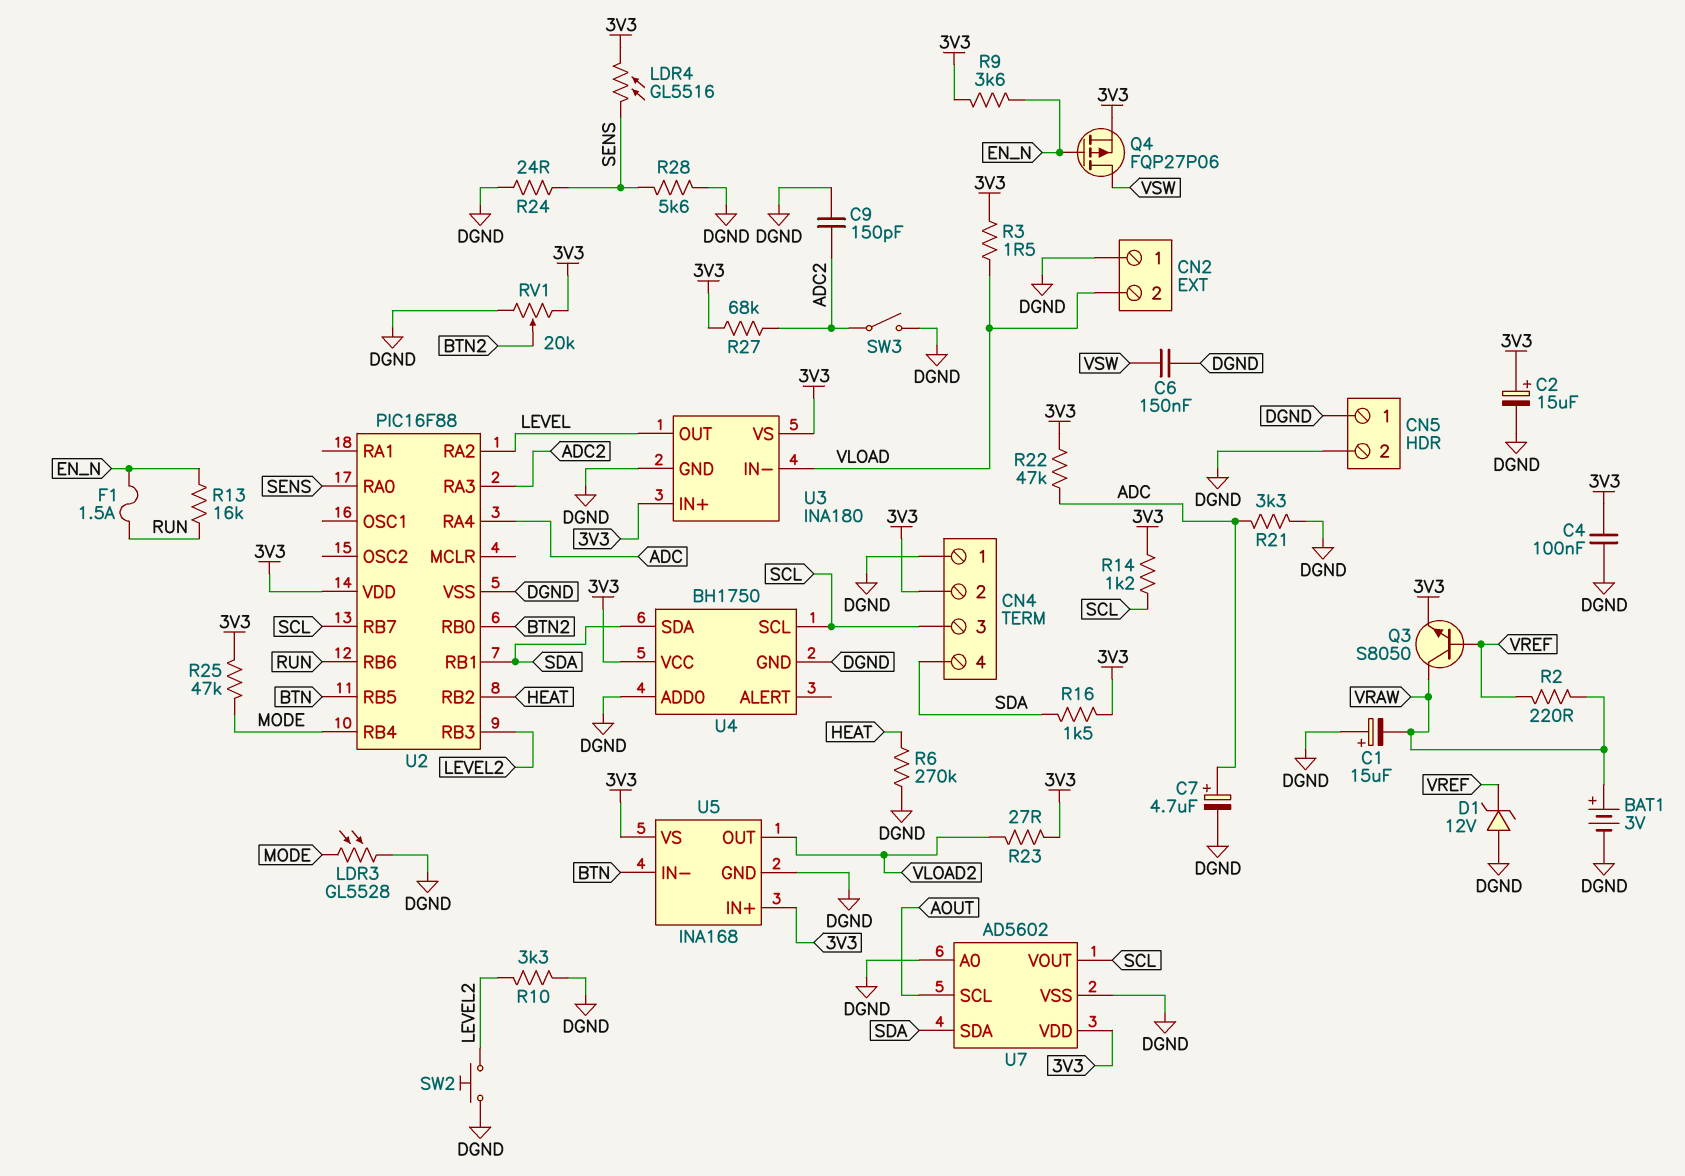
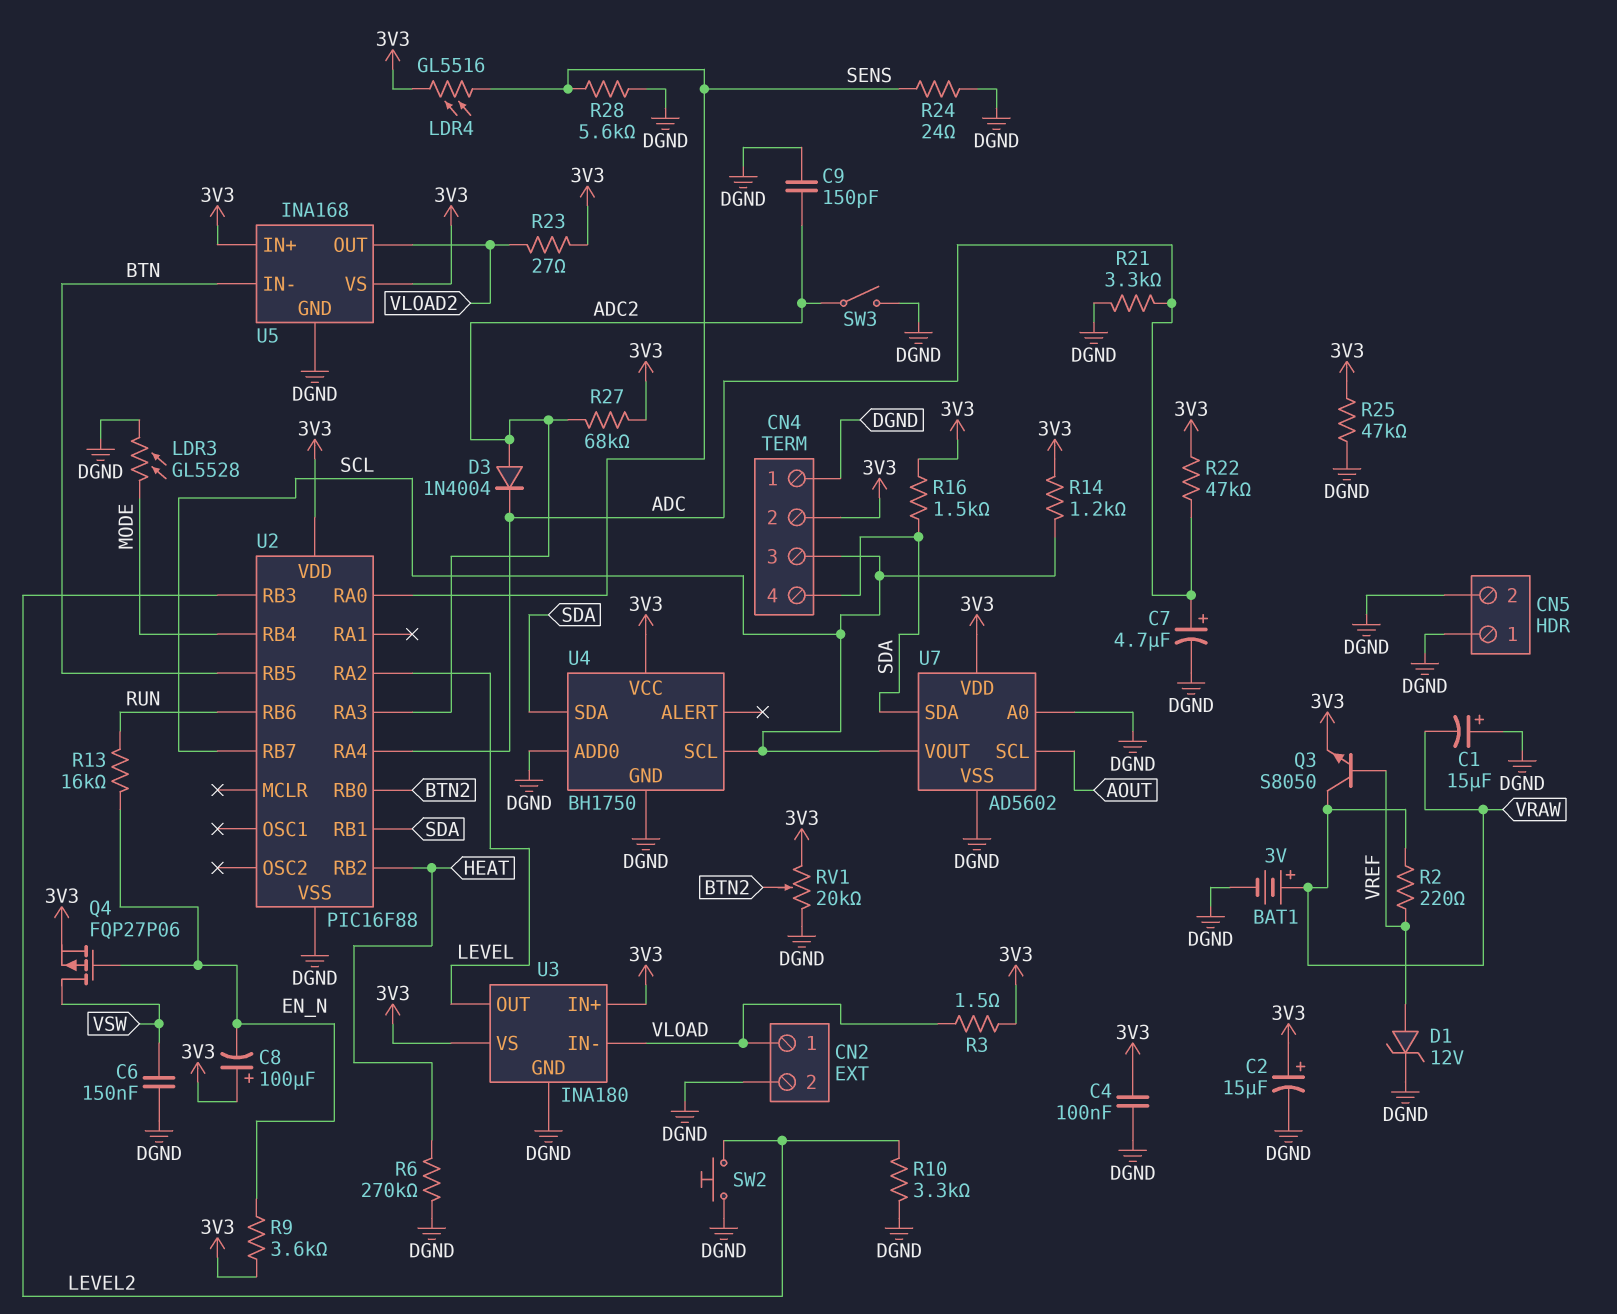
C8: none -> 100uF (plus 3V3, minus EN_N)
CN2 pin 1: DGND -> VLOAD
CN2 pin 2: VLOAD -> DGND
D1: zener 12V (A DGND, K VREF) -> zener 12V (A VREF, K DGND)
D3: none -> diode 1N4004 (A ADC2, K ADC)
F1: 1.5A (EN_N, RUN) -> none
R25: 47k (3V3, MODE) -> 47k (3V3, DGND)

